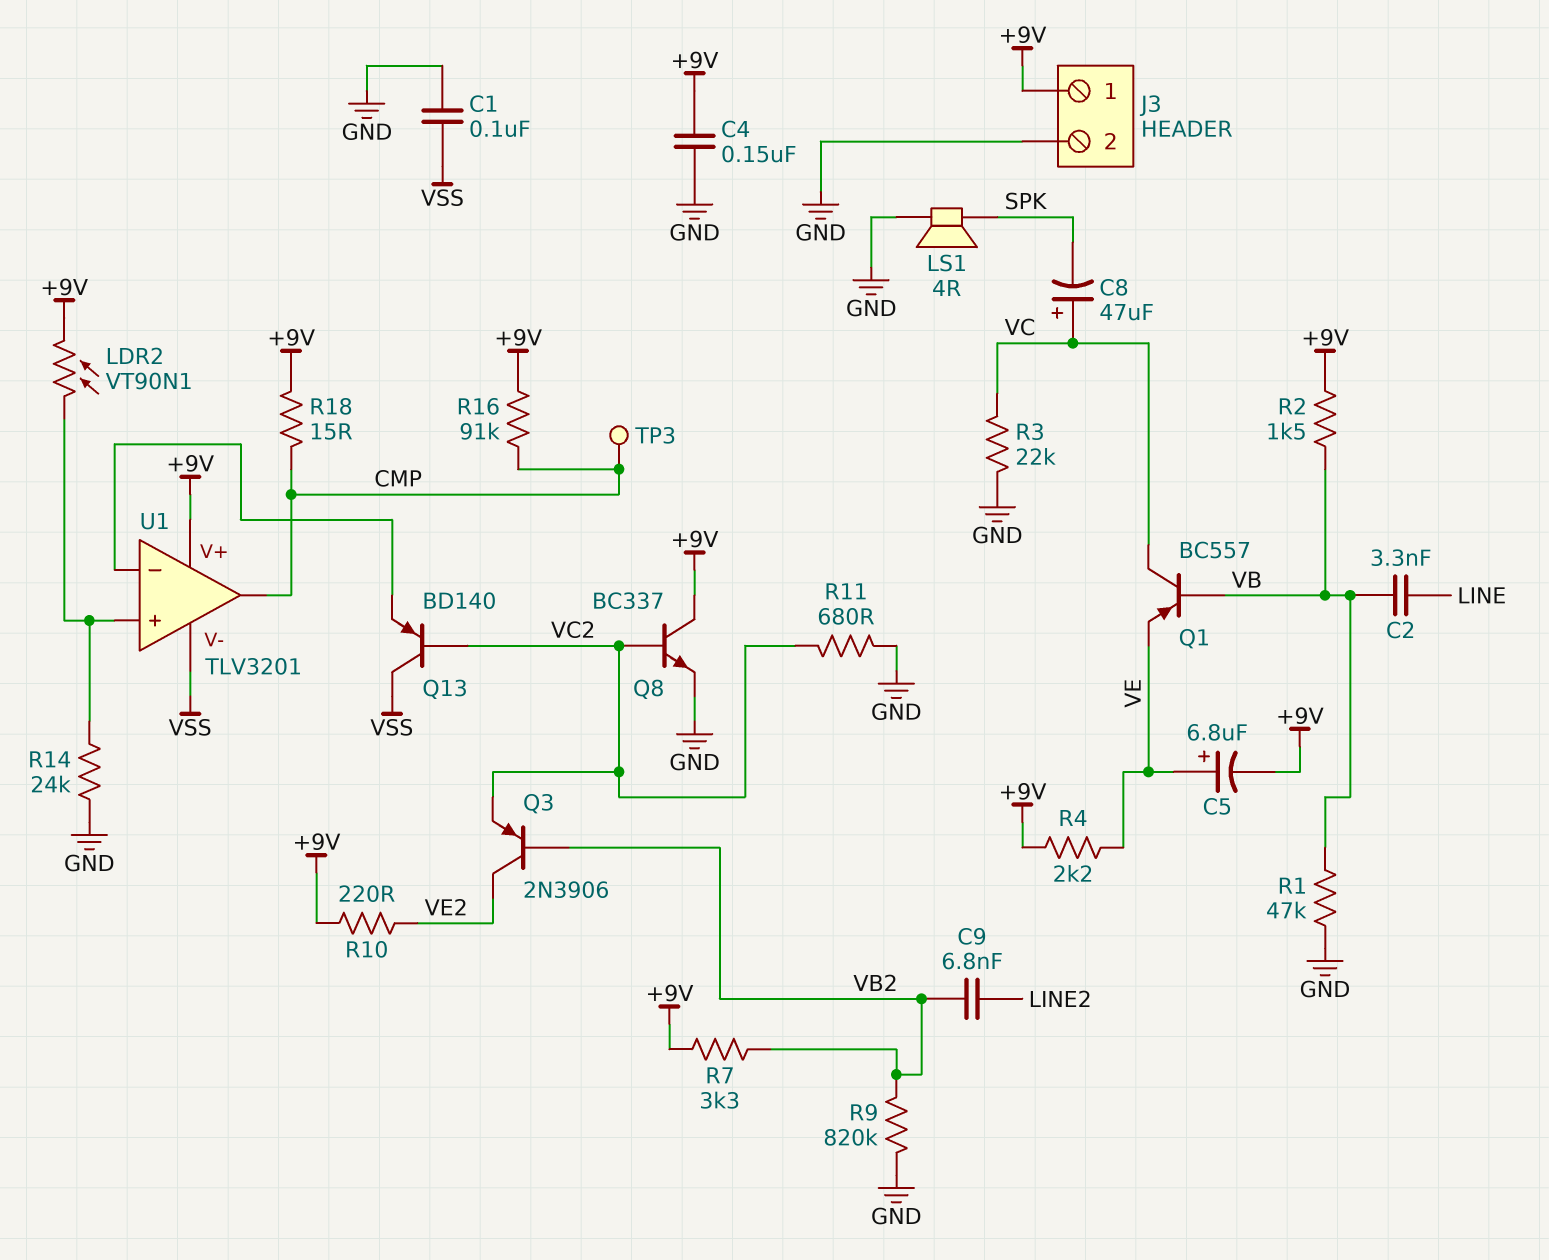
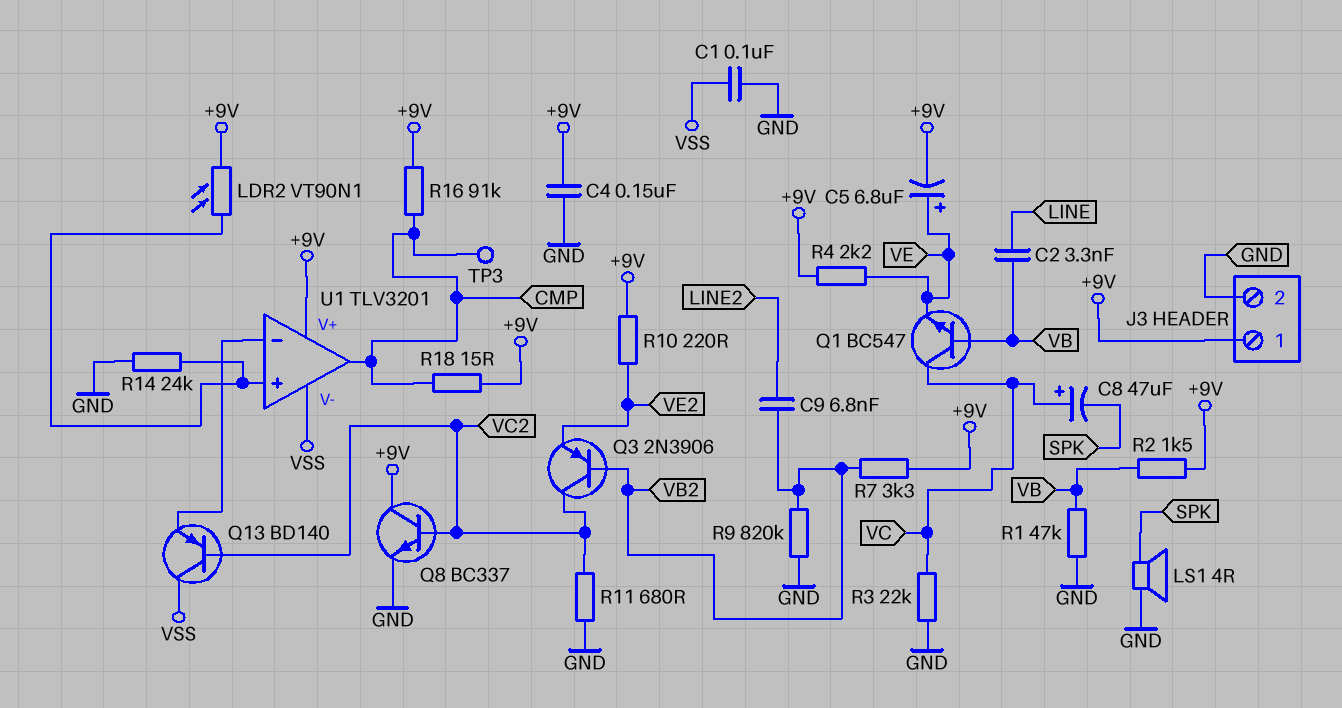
Q1: PNP BC557 (B VB, C VC, E VE) -> NPN BC547 (B VB, C VC, E VE)
Q3: PNP 2N3906 (B VB2, C VE2, E VC2) -> PNP 2N3906 (B VB2, C VC2, E VE2)

